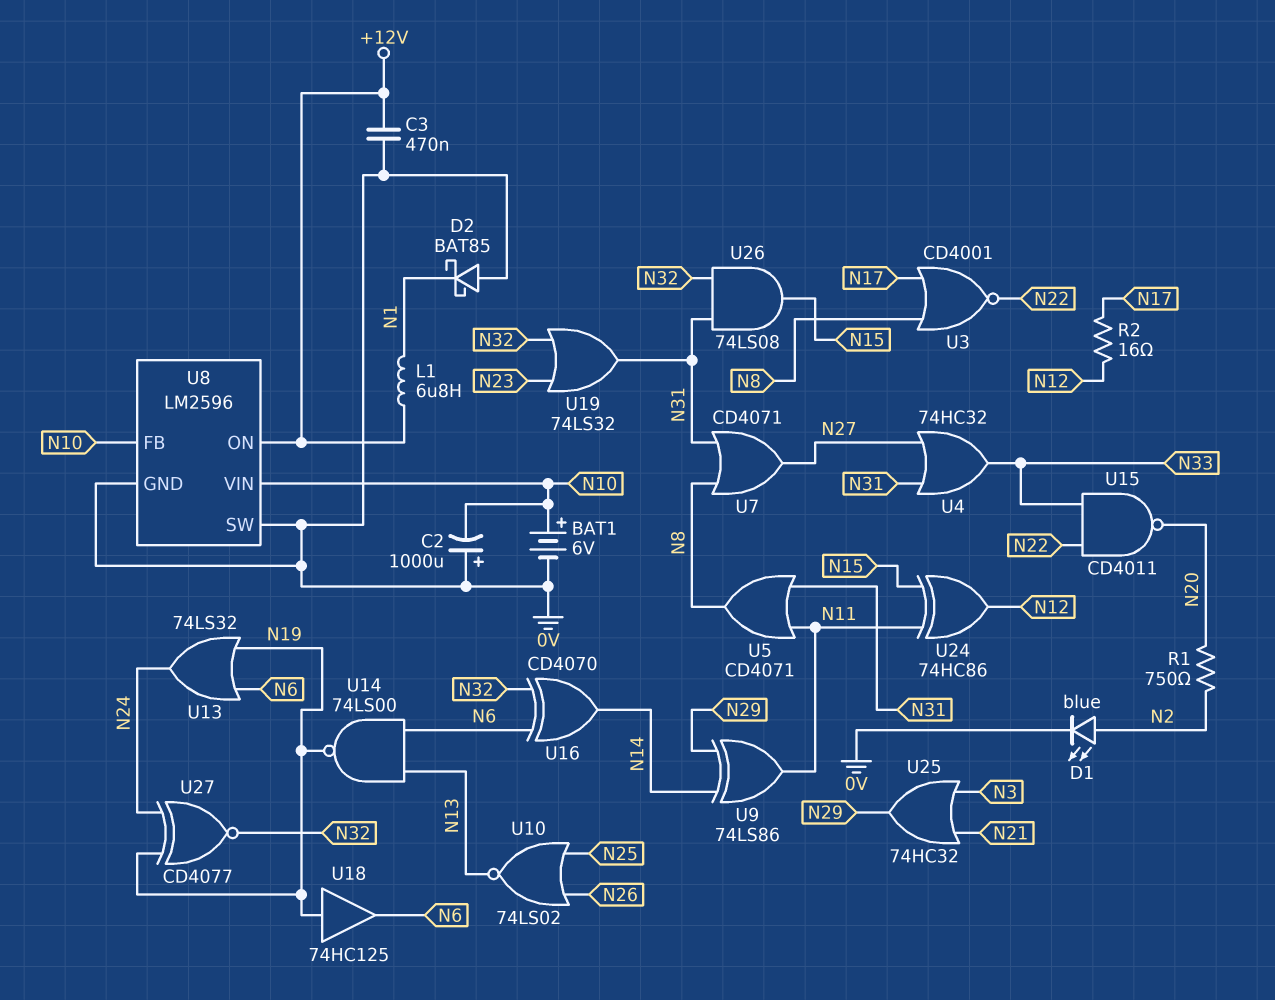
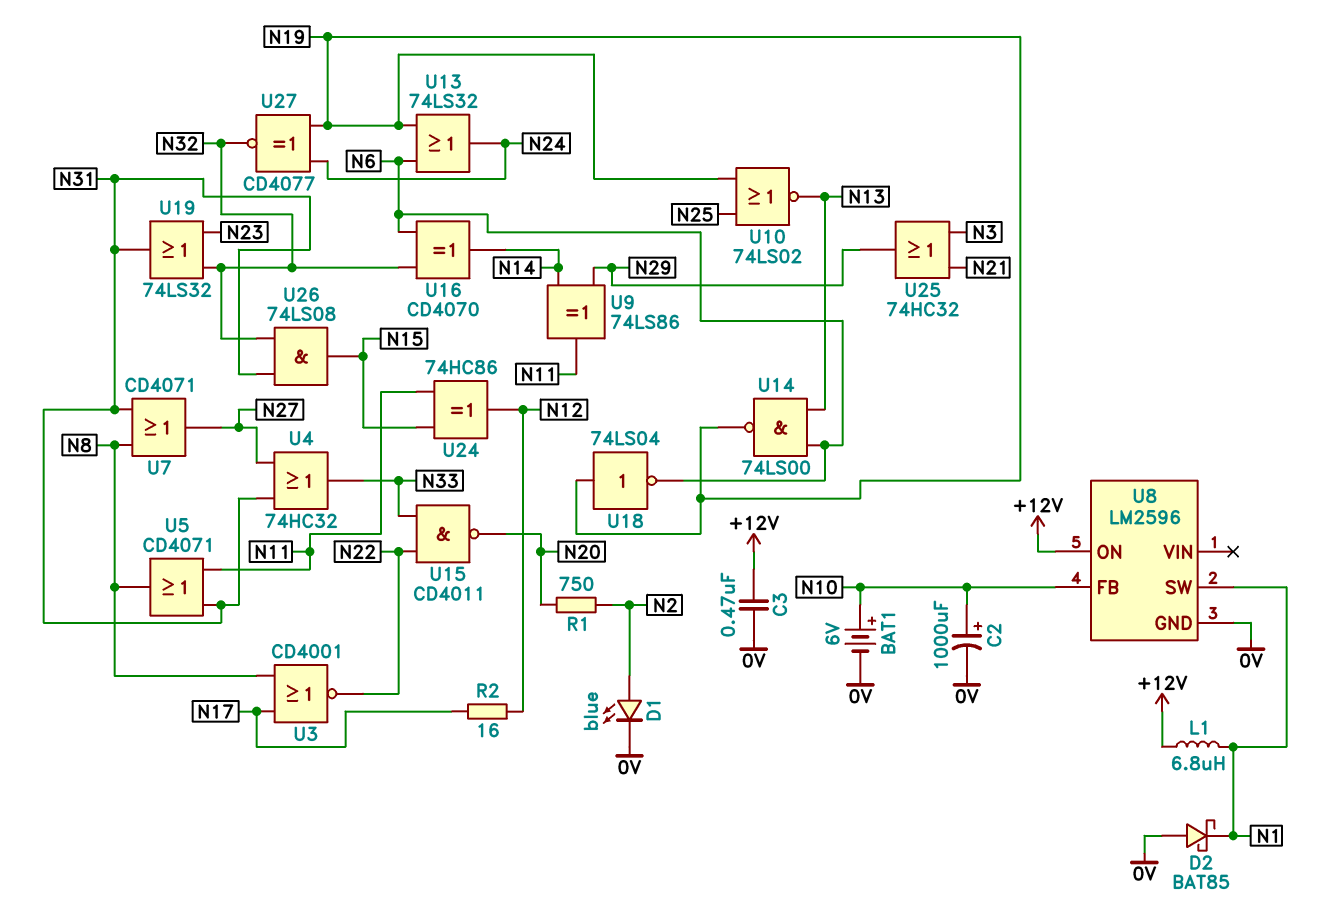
C2: 1000uF (plus 0V, minus N10) -> 1000uF (plus N10, minus 0V)
U8 pin SW: 0V -> N1
U8 pin VIN: N10 -> none
U10: NOR 74LS02 (in N25, in N26, out N13) -> NOR 74LS02 (in N19, in N25, out N13)
U18: buffer 74HC125 (in N19, out N6) -> NOT 74LS04 (in N19, out N6)

